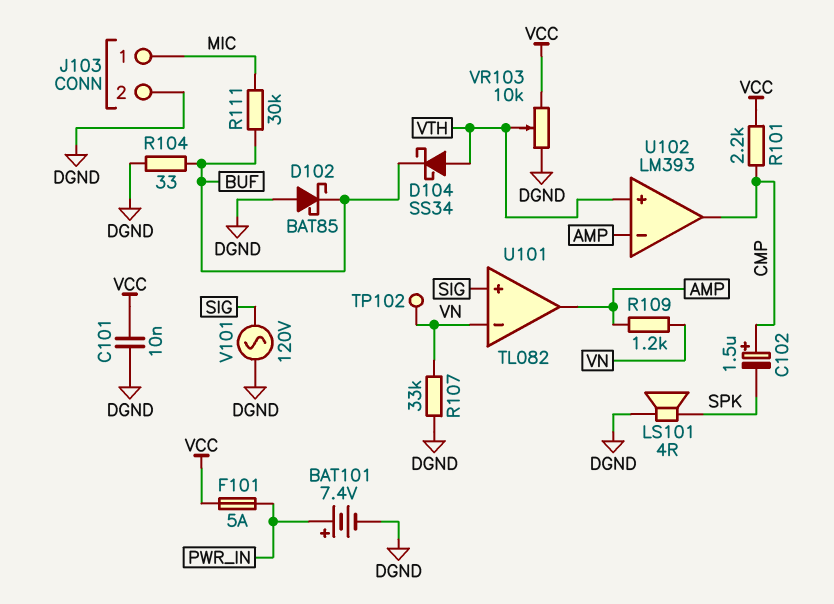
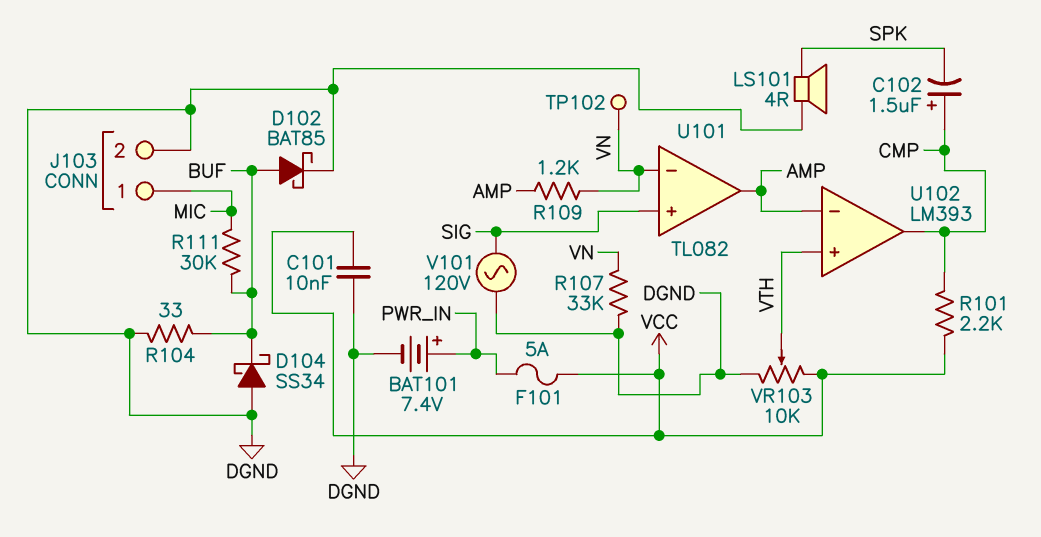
D102: schottky BAT85 (A DGND, K BUF) -> schottky BAT85 (A BUF, K DGND)
D104: schottky SS34 (A VTH, K BUF) -> schottky SS34 (A DGND, K BUF)

